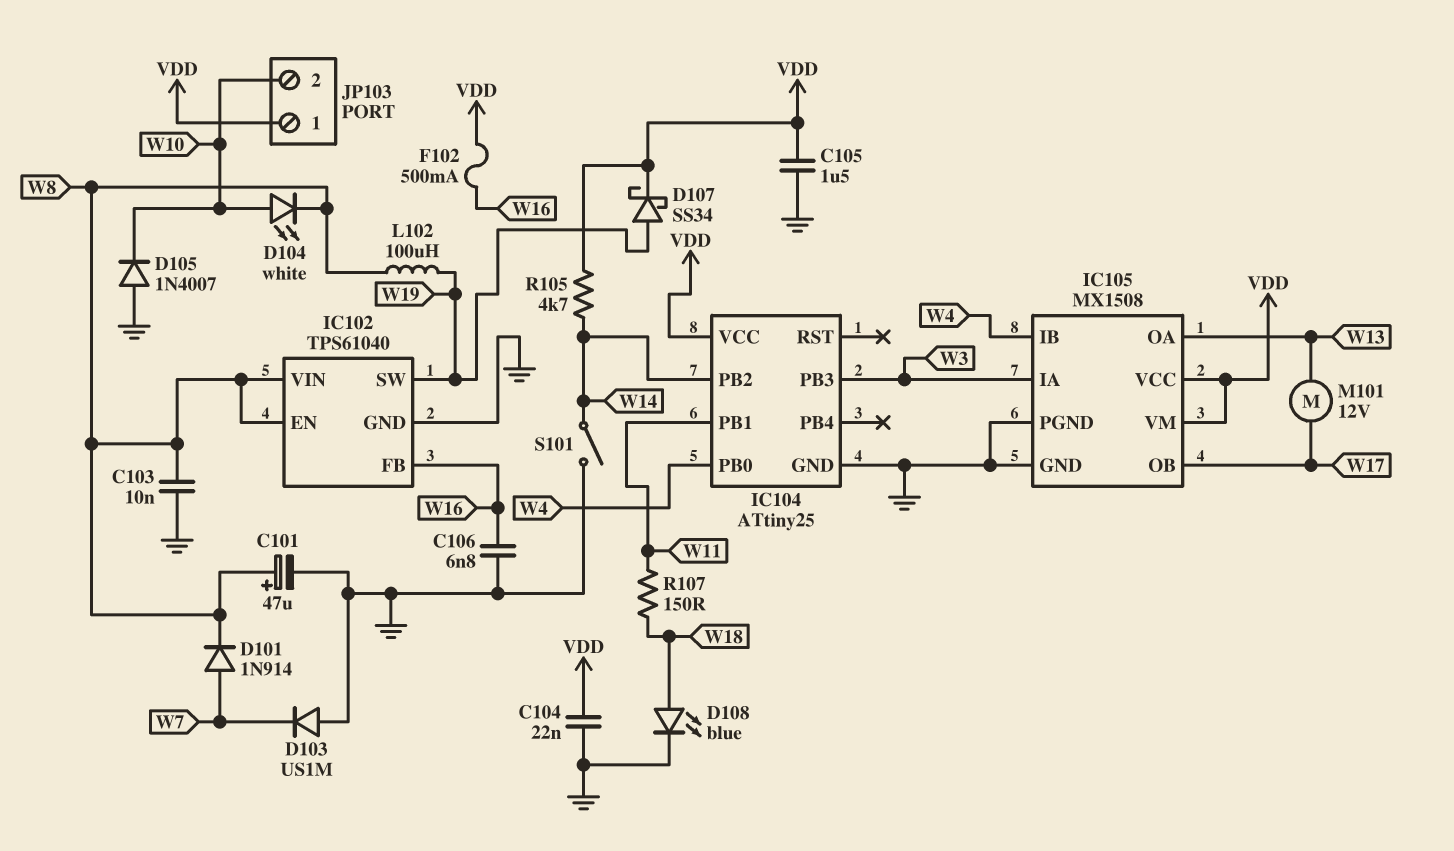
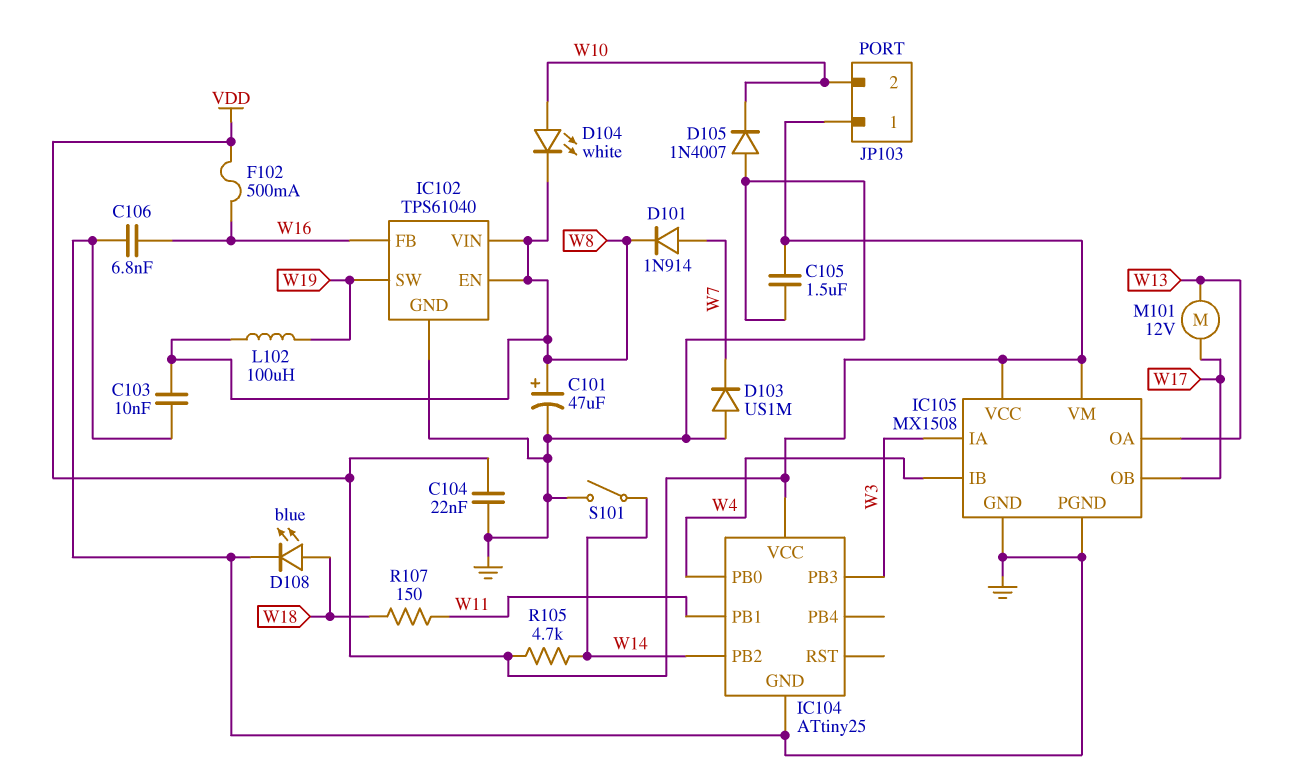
D107: schottky SS34 (A W19, K VDD) -> none

